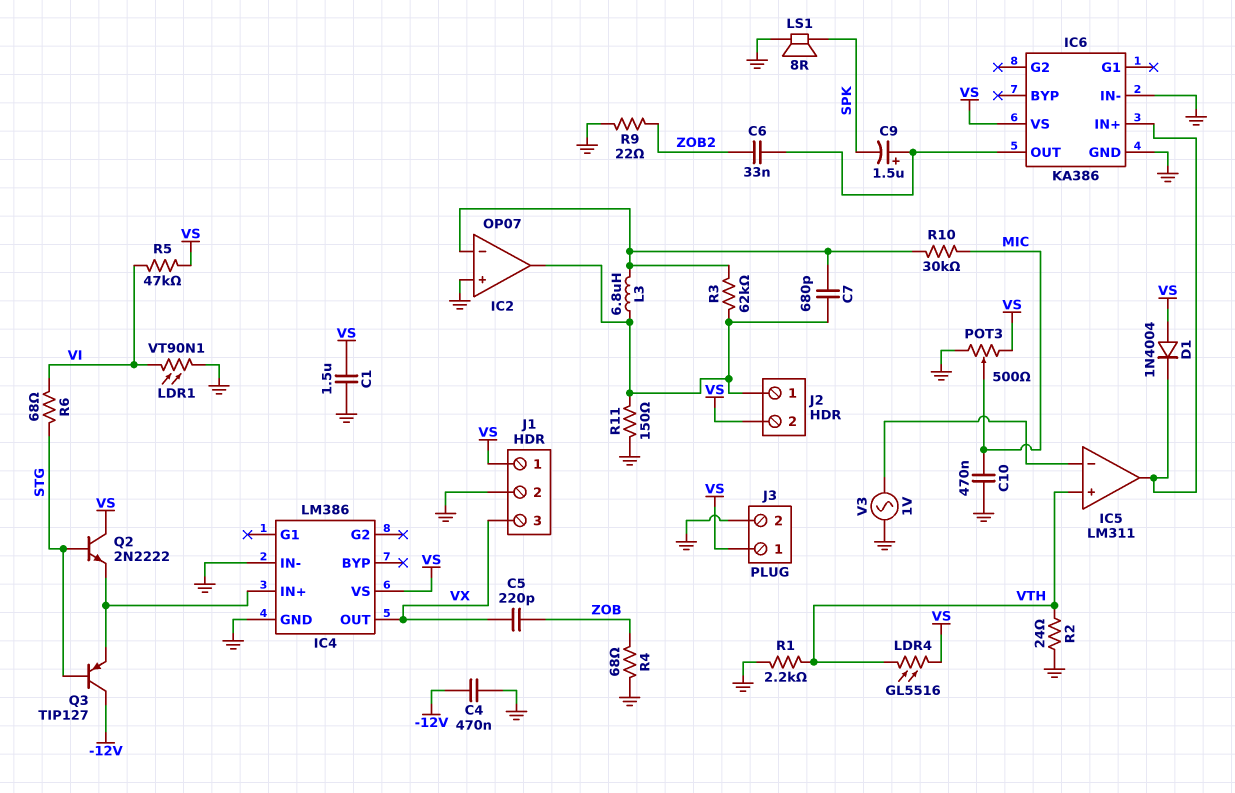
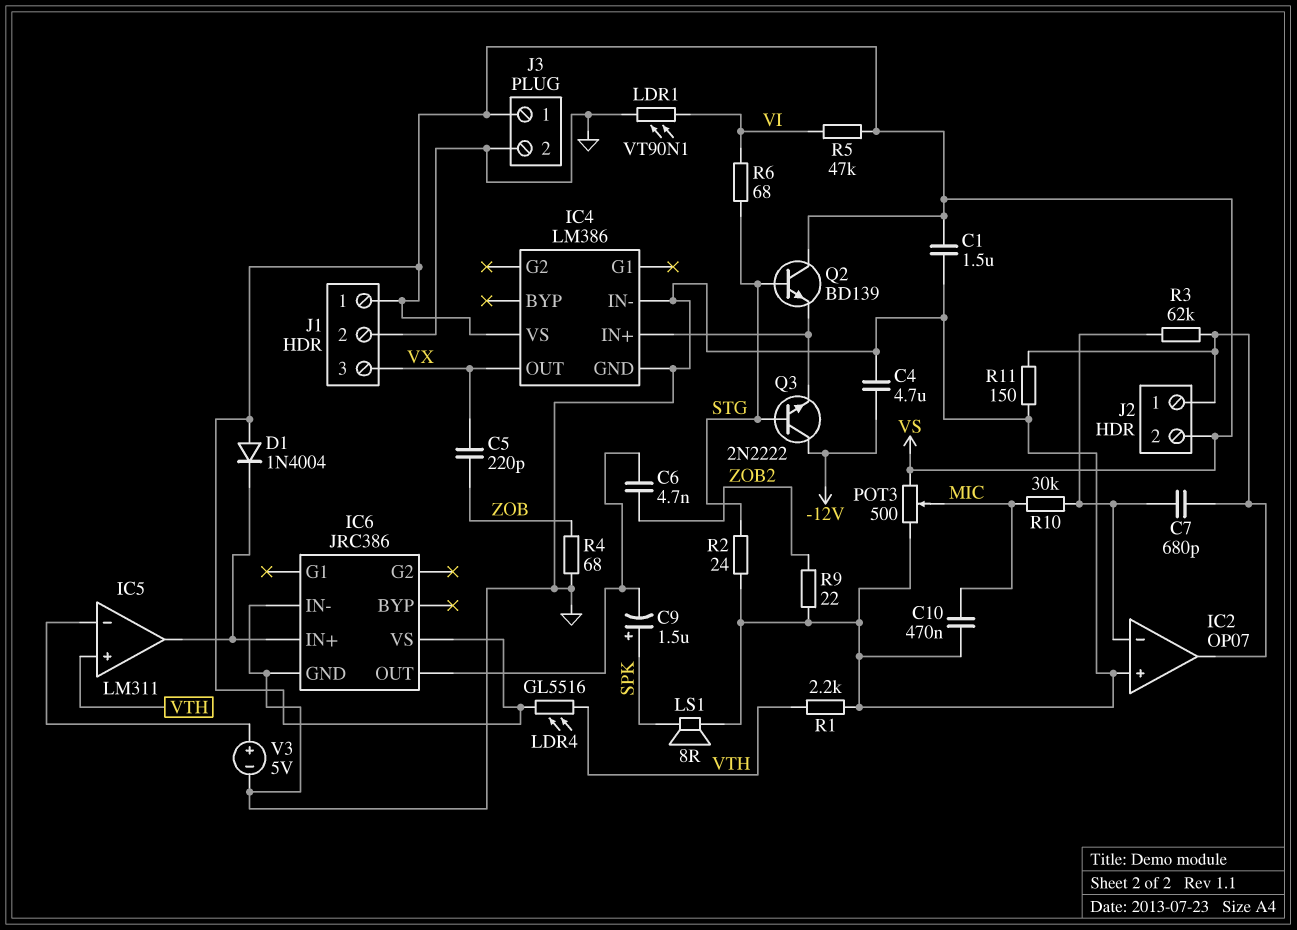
C4: 470nF (-12V, GND) -> 4.7uF (-12V, GND)
C6: 33nF (IC6/OUT, ZOB2) -> 4.7nF (IC6/OUT, ZOB2)
C9: 1.5uF (plus IC6/OUT, minus SPK) -> 1.5uF (plus SPK, minus IC6/OUT)
IC6: KA386 -> JRC386
L3: 6.8uH (IC2/in-, IC2/out) -> none
Q2: NPN 2N2222 (B STG, C VS, E IC4/IN+) -> NPN BD139 (B STG, C VS, E IC4/IN+)
Q3: PNP TIP127 (B STG, C -12V, E IC4/IN+) -> NPN 2N2222 (B STG, C -12V, E IC4/IN+)
R2: 24 (GND, VTH) -> 24 (GND, STG)
V3: AC 1V (GND, IC5/in-) -> 5V (plus IC5/in-, minus GND)

